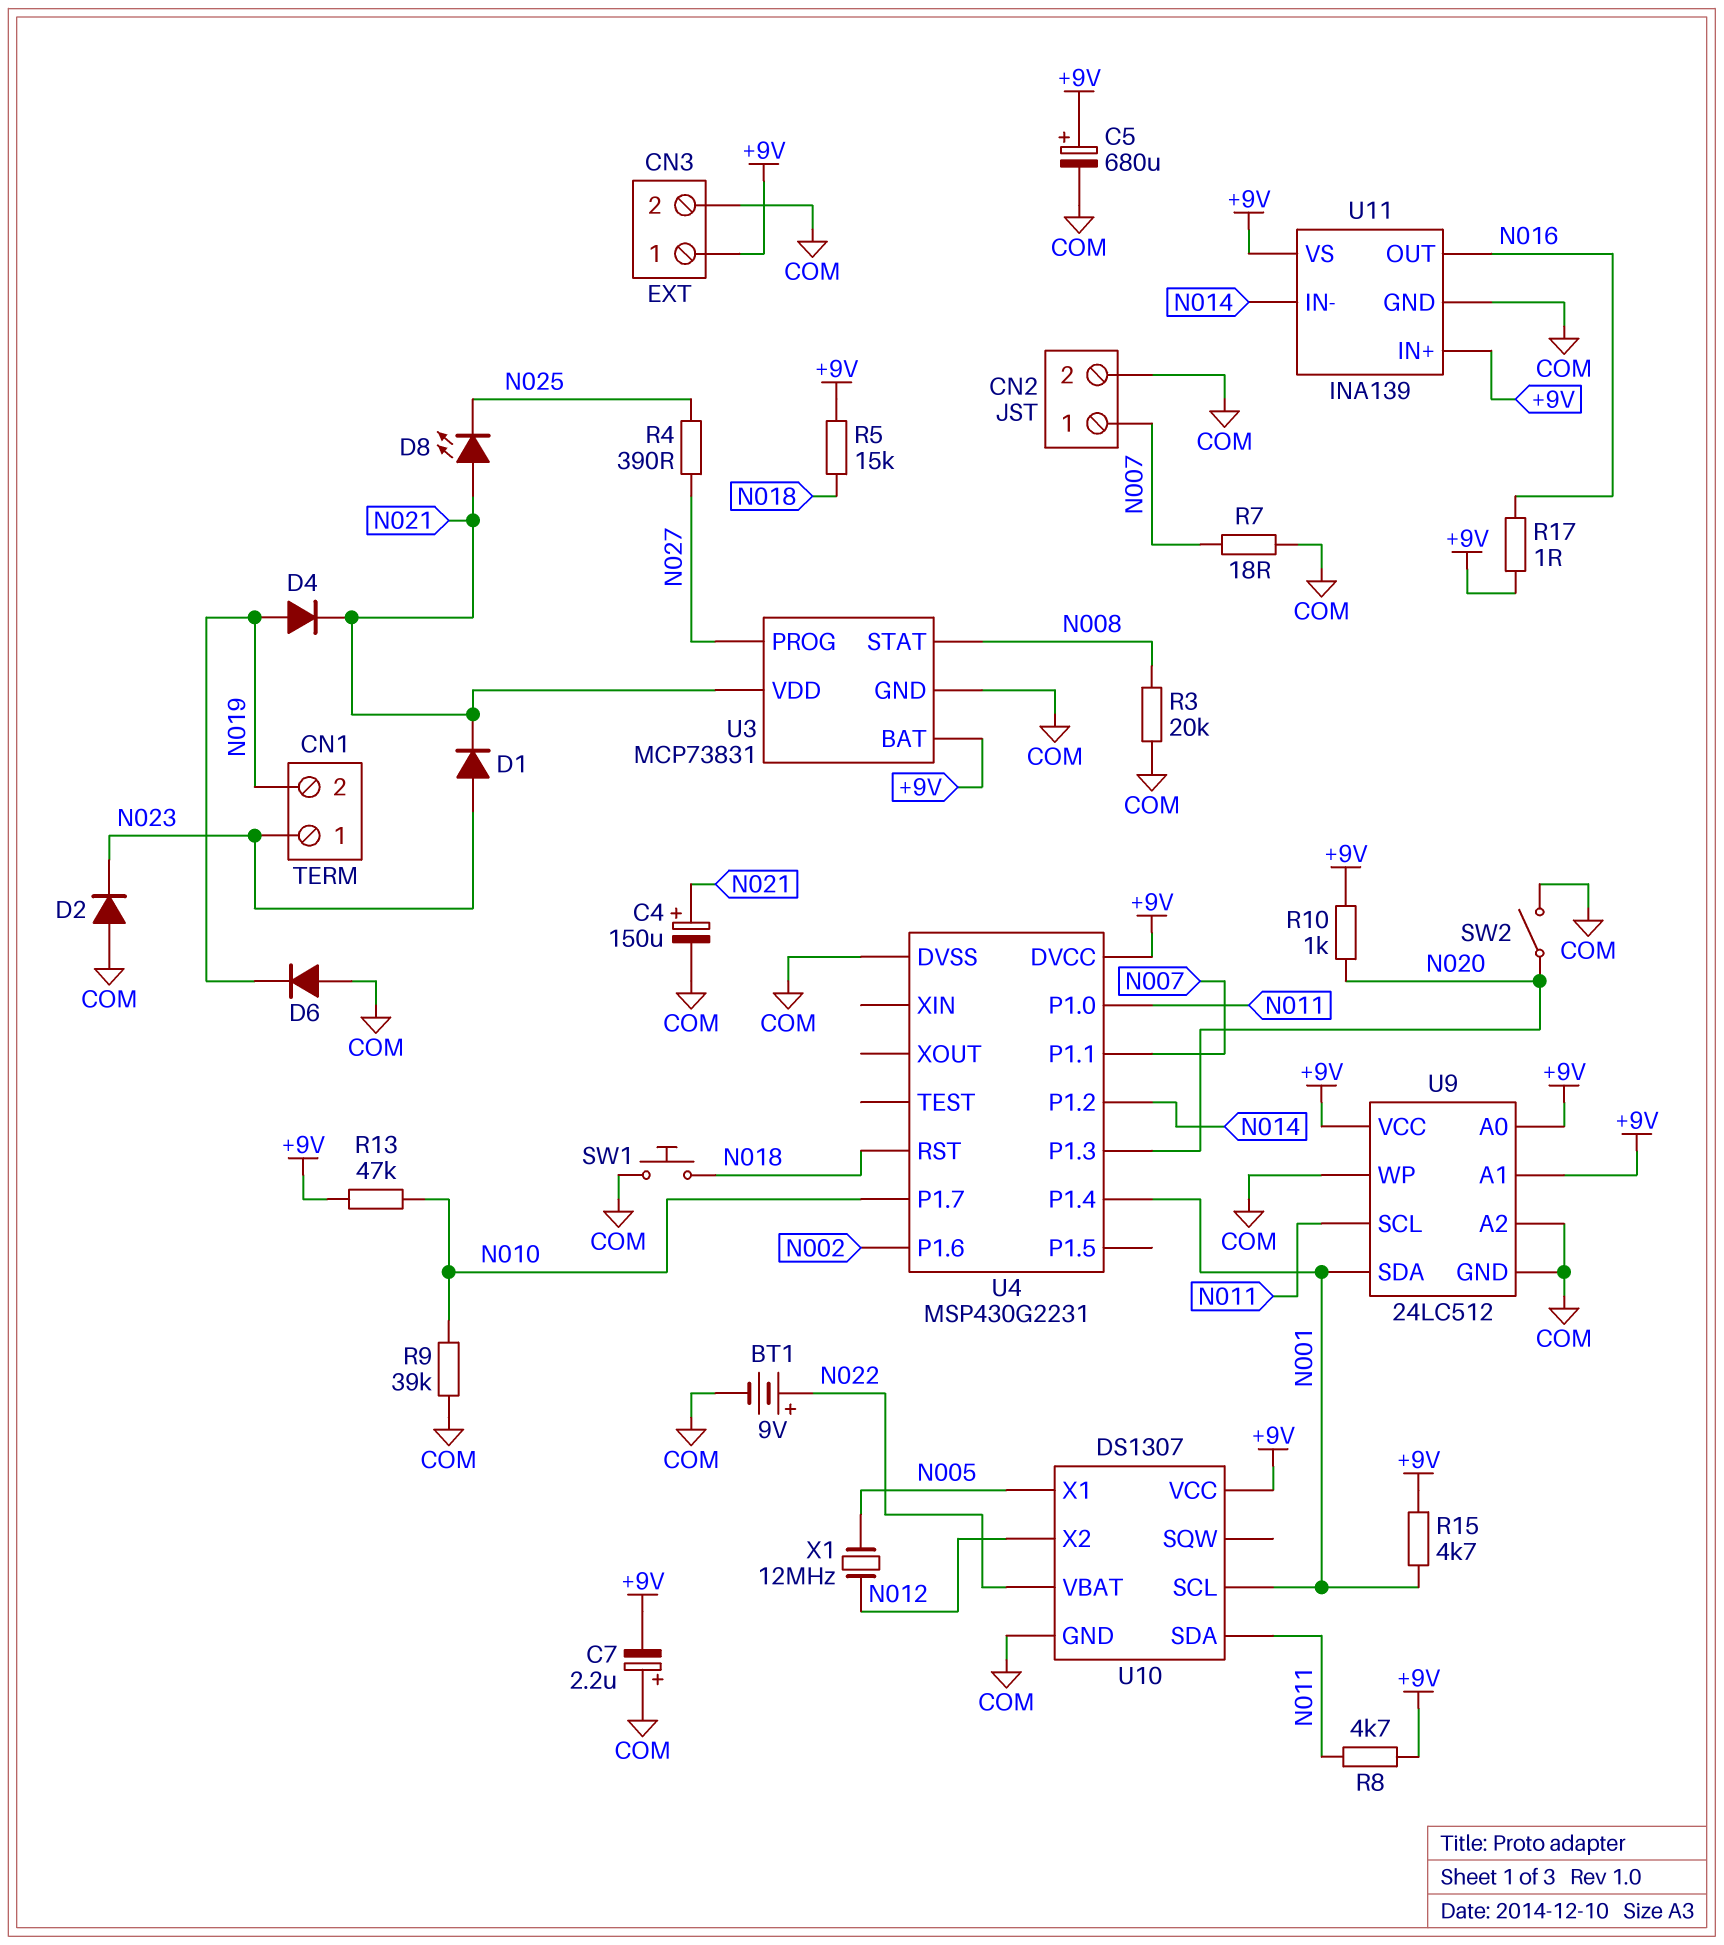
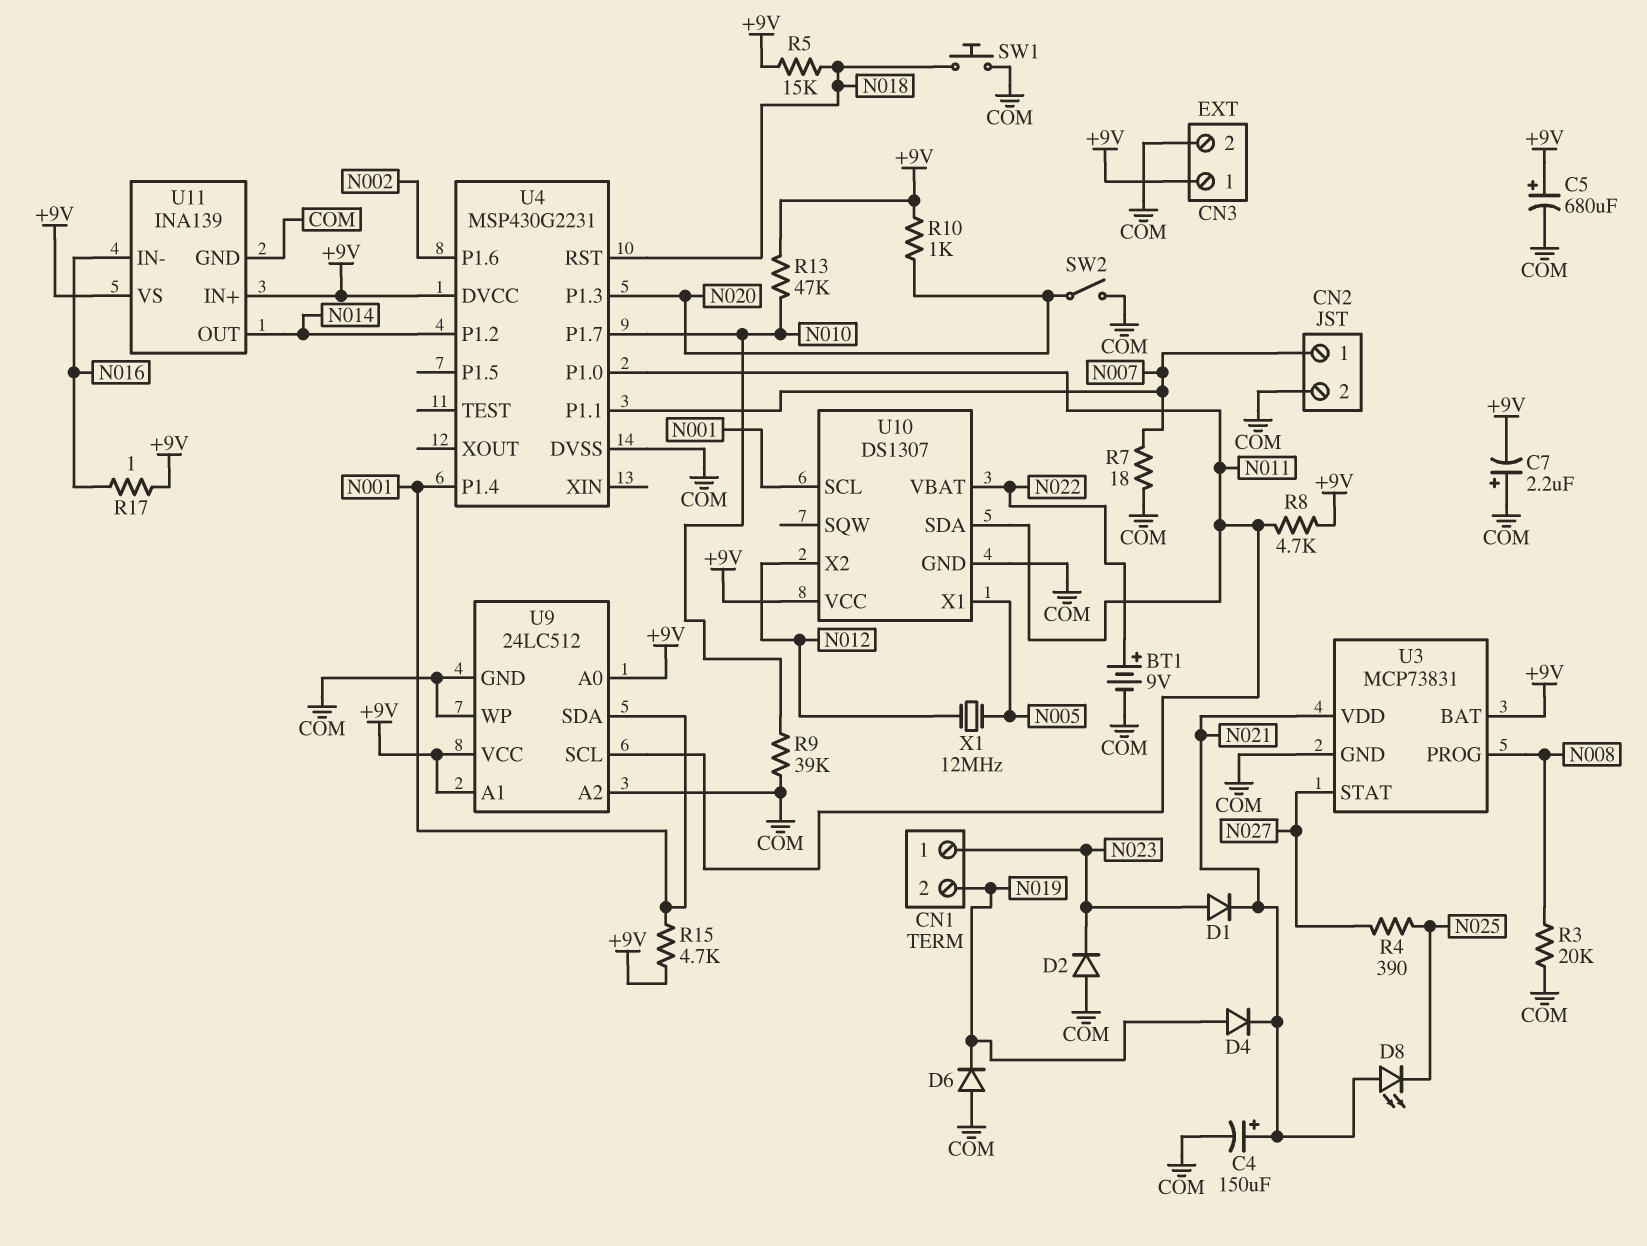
U3 pin PROG: N027 -> N008
U3 pin STAT: N008 -> N027
U11 pin IN-: N014 -> N016
U11 pin OUT: N016 -> N014

